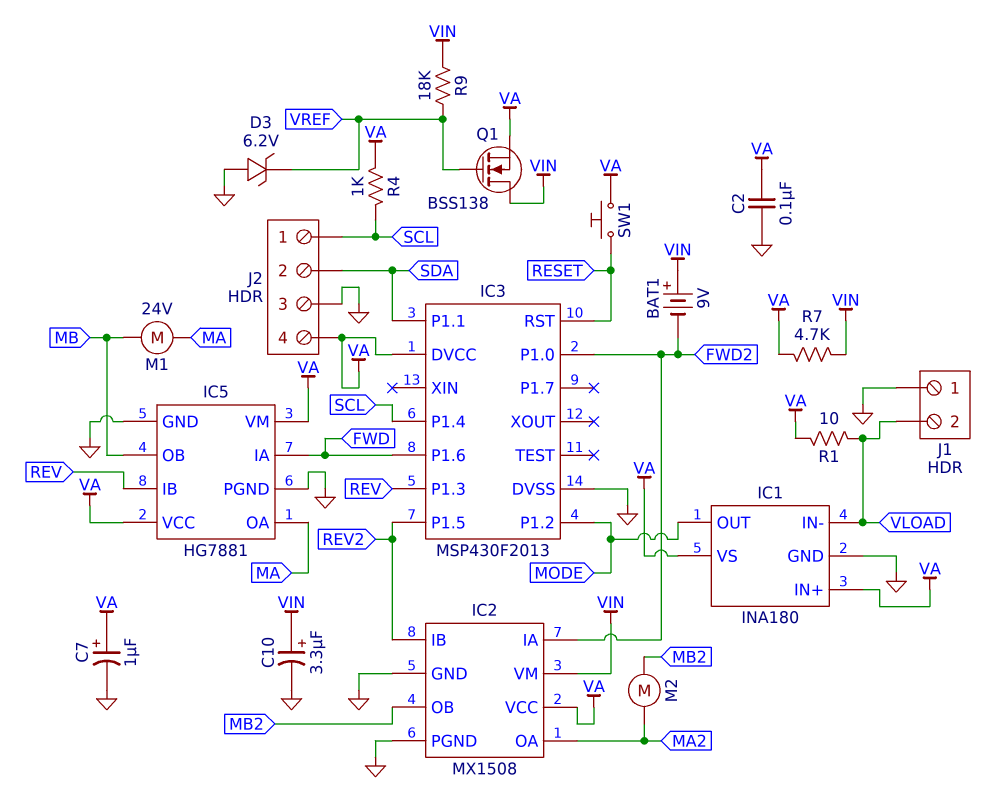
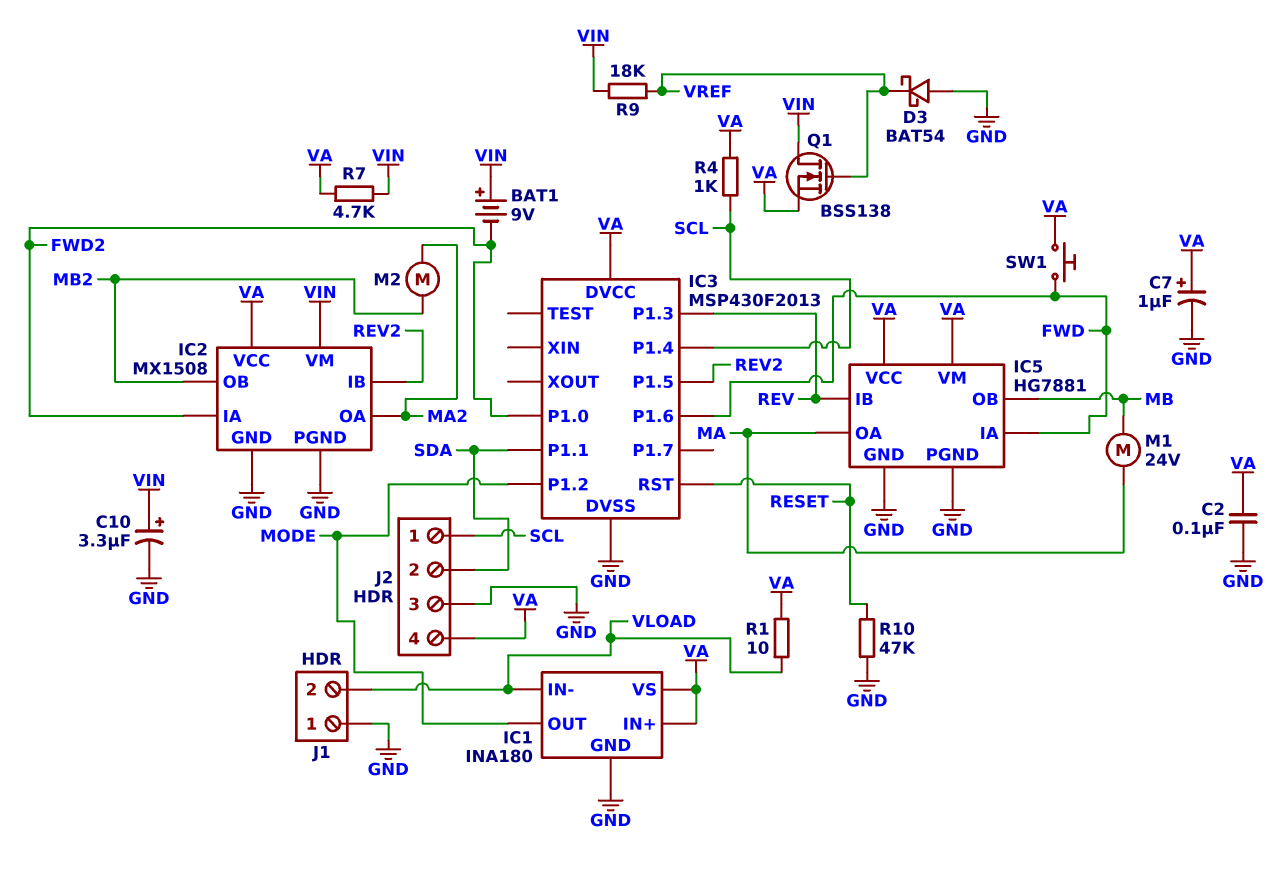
D3: zener 6.2V (A GND, K VREF) -> schottky BAT54 (A GND, K VREF)
R10: none -> 47k (GND, RESET)
SW1: button (RESET, VA) -> button (FWD, VA)

